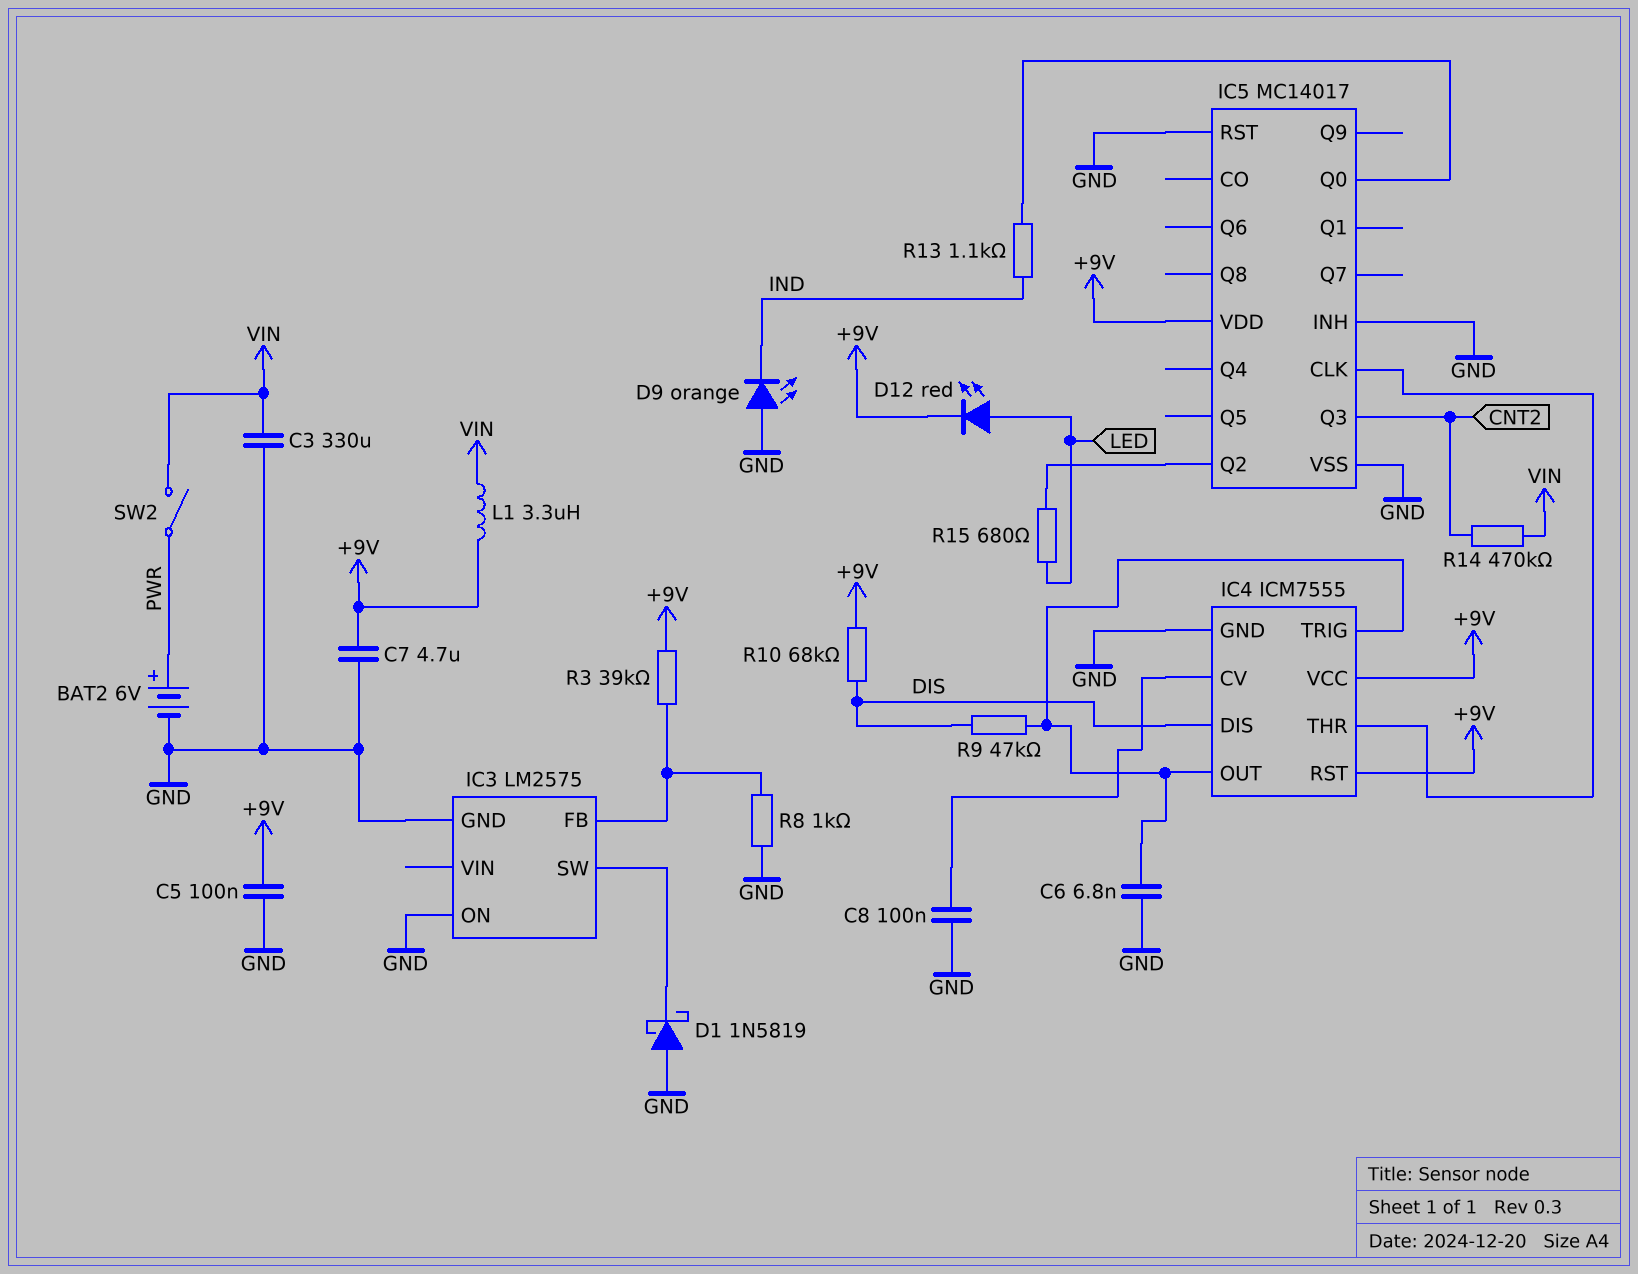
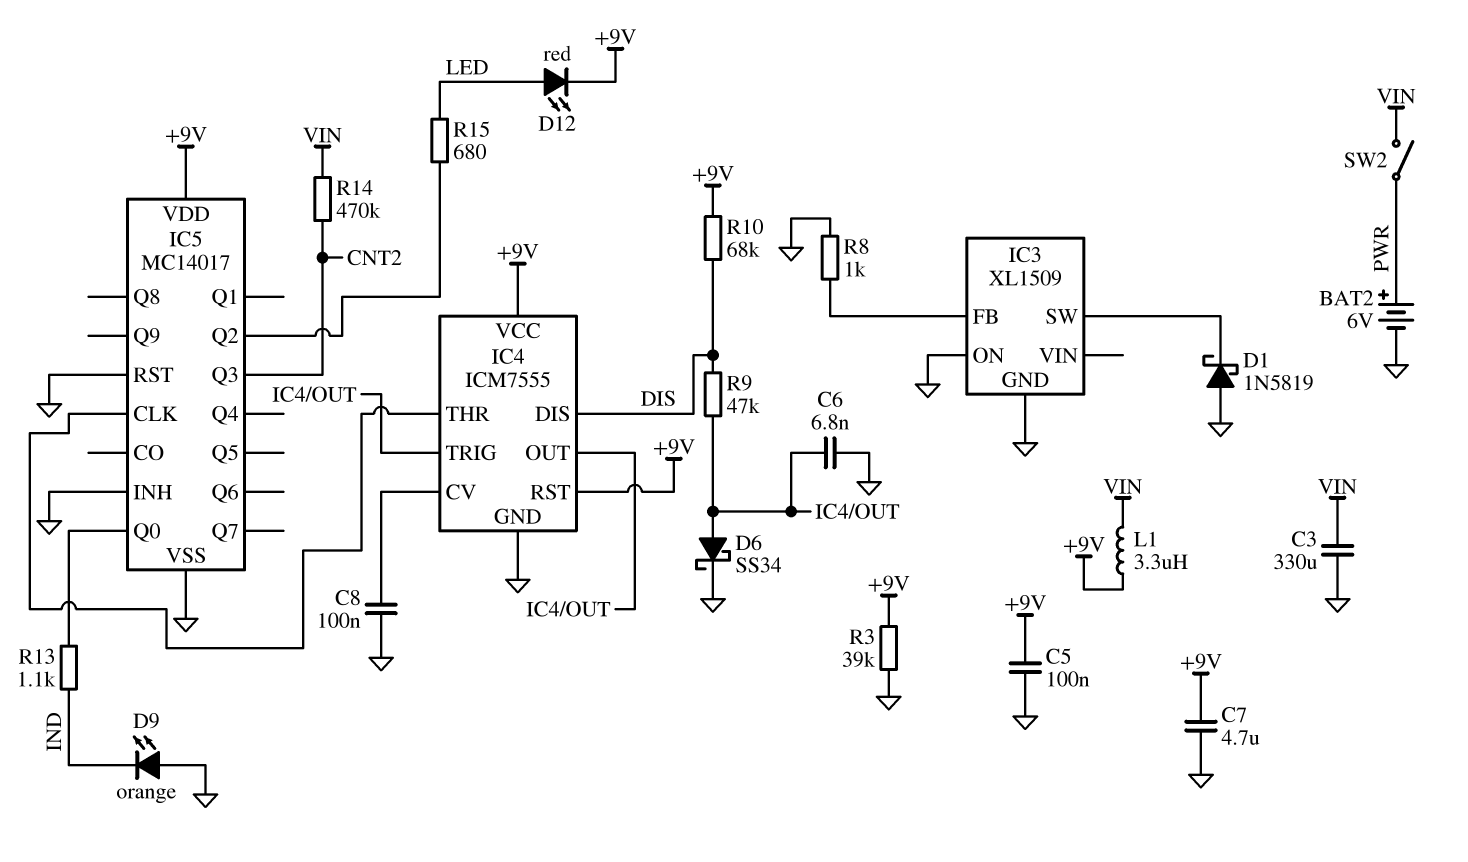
D6: none -> schottky SS34 (A IC4/OUT, K GND)
IC3: LM2575 -> XL1509
R3: 39k (+9V, IC3/FB) -> 39k (+9V, GND)

